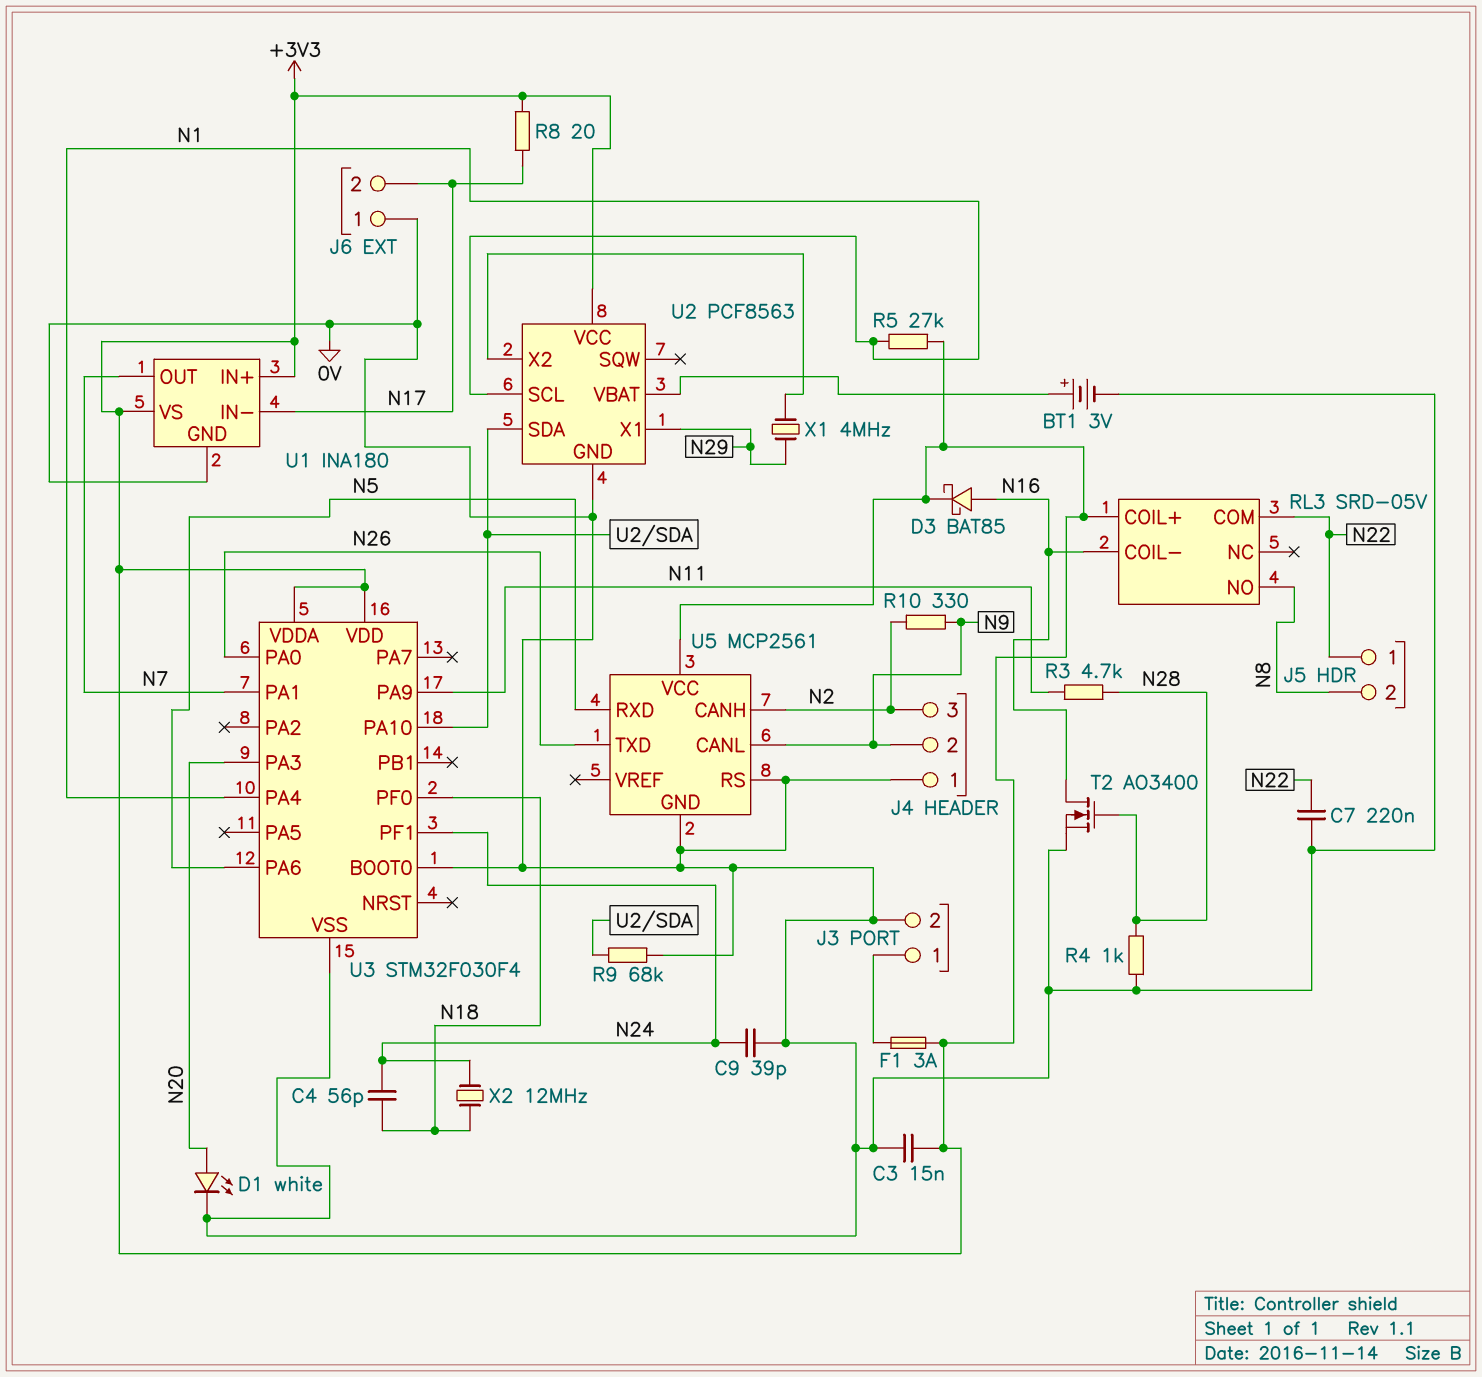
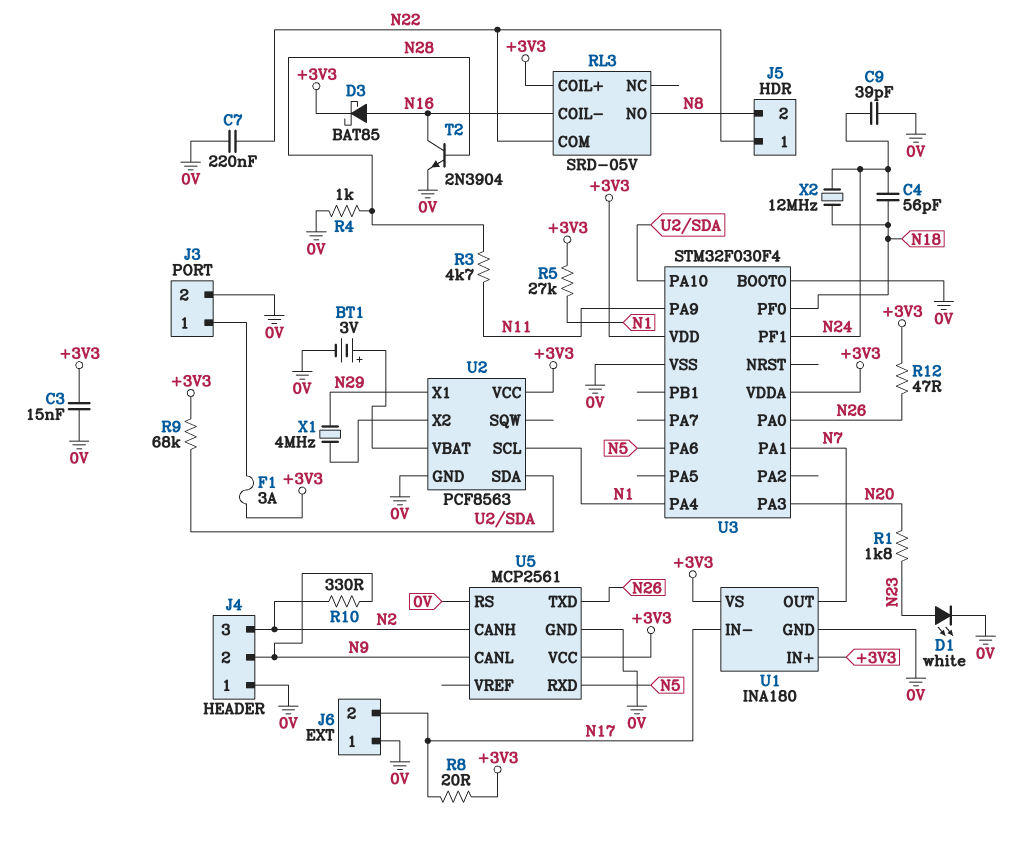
D1: LED white (A N20, K 0V) -> LED white (A N23, K 0V)
R1: none -> 1.8k (N20, N23)
R9: 68k (0V, U2/SDA) -> 68k (+3V3, U2/SDA)
R12: none -> 47 (+3V3, N26)
T2: NMOS AO3400 (G N28, D N16, S 0V) -> NPN 2N3904 (B N28, C N16, E 0V)

